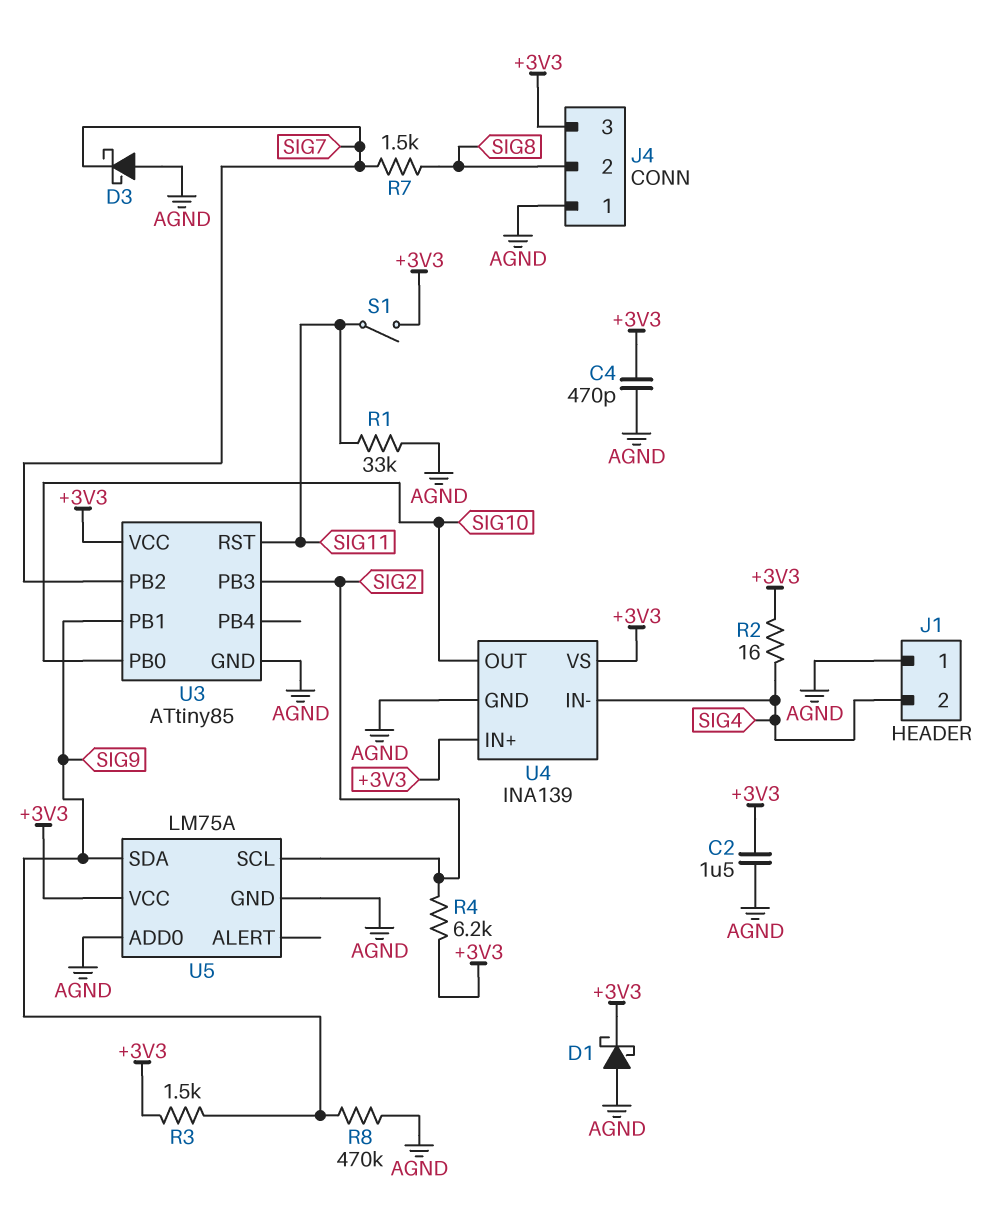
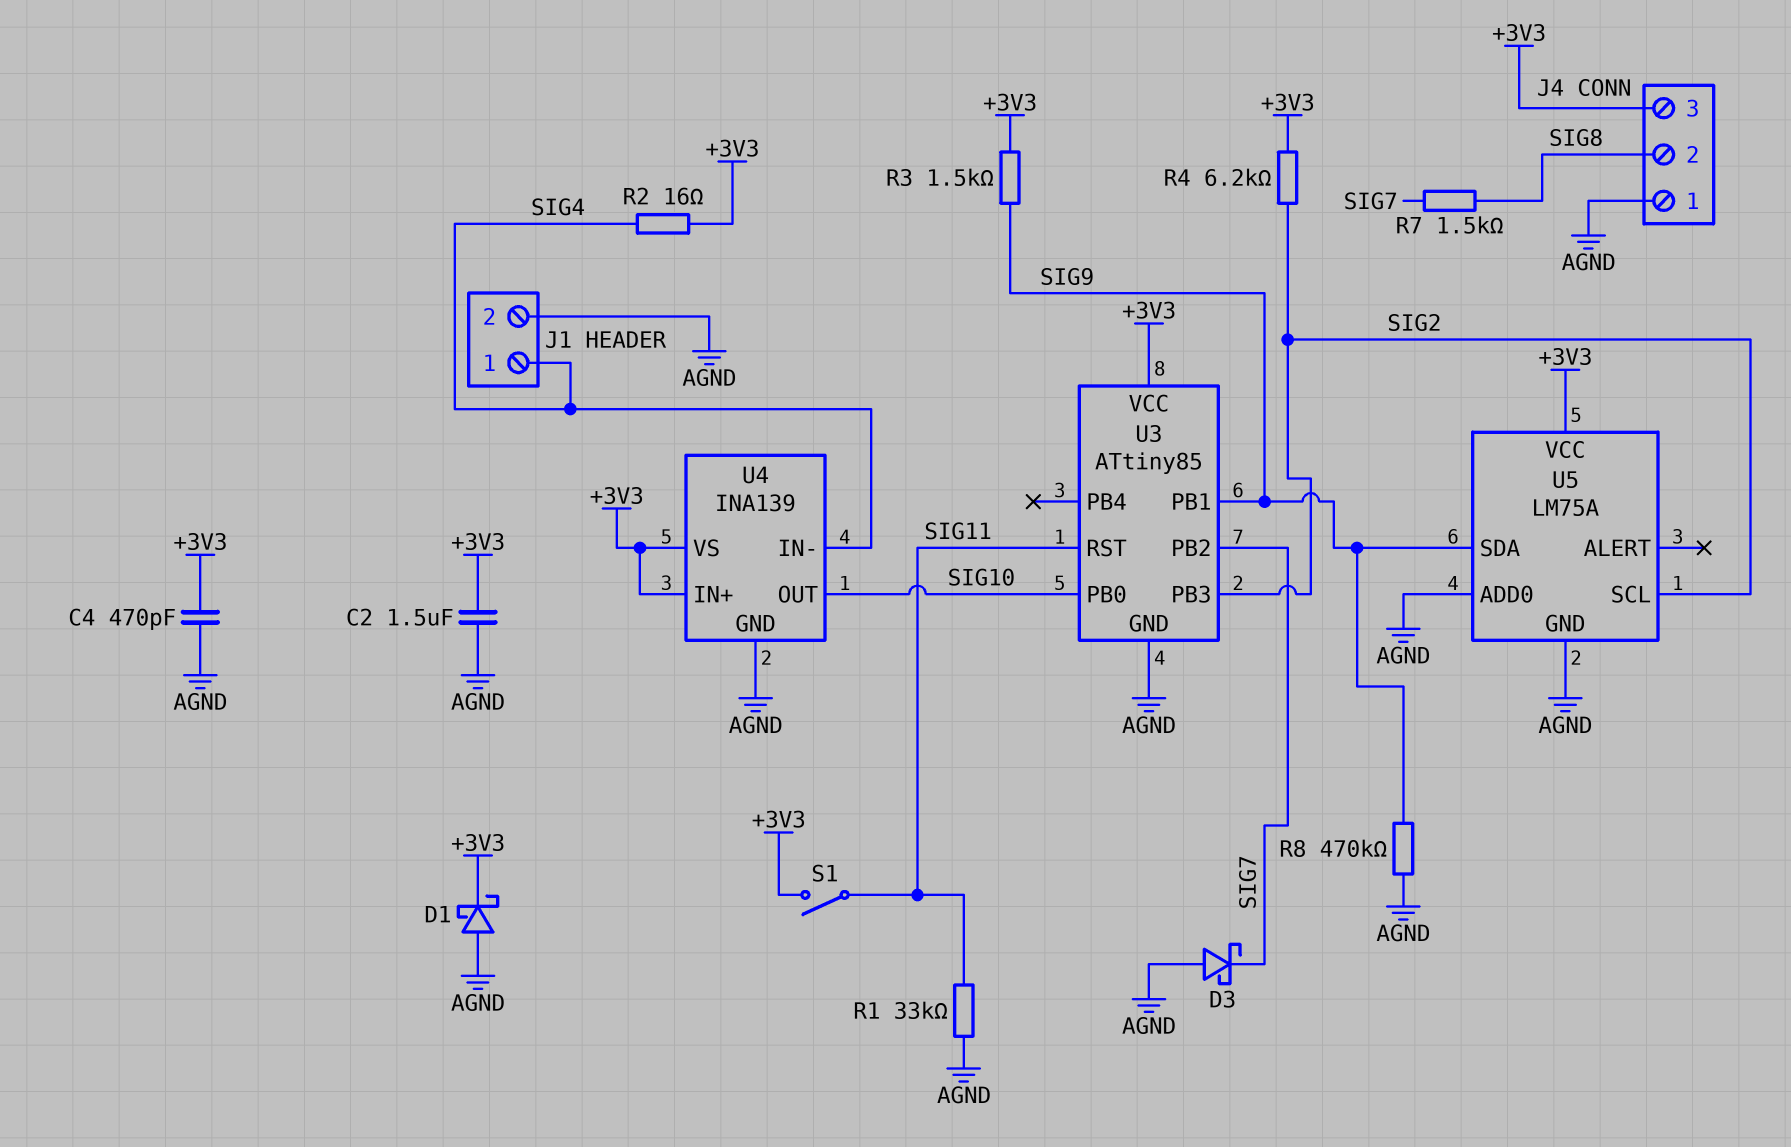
J1 pin 1: AGND -> SIG4
J1 pin 2: SIG4 -> AGND

